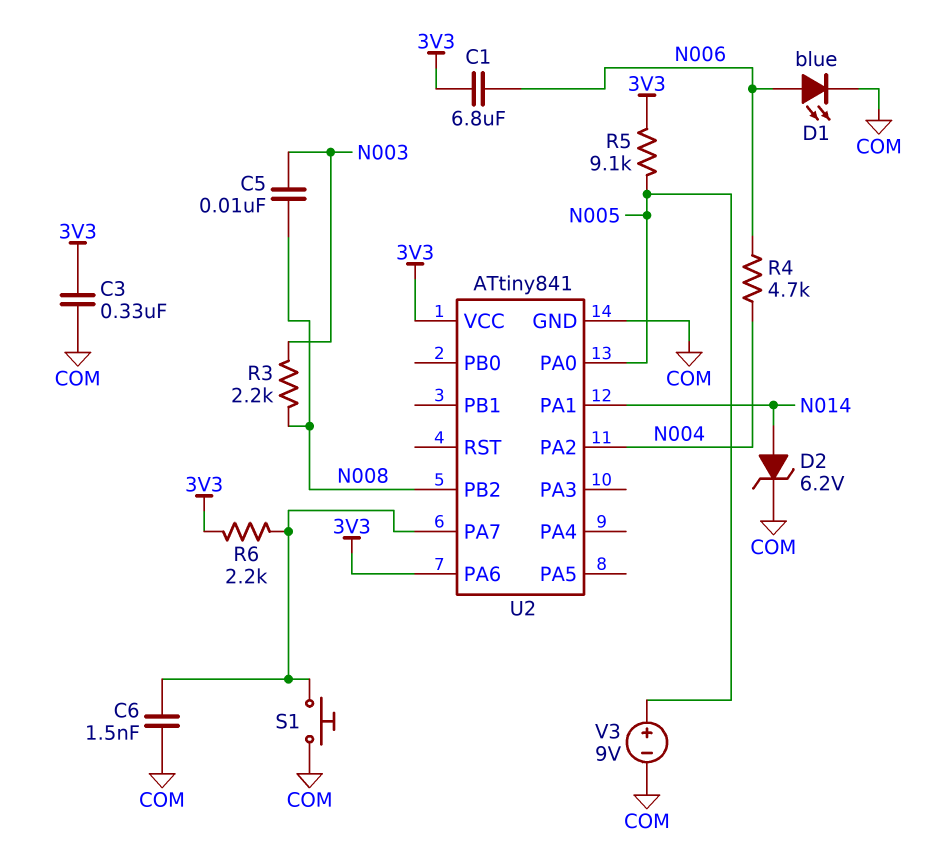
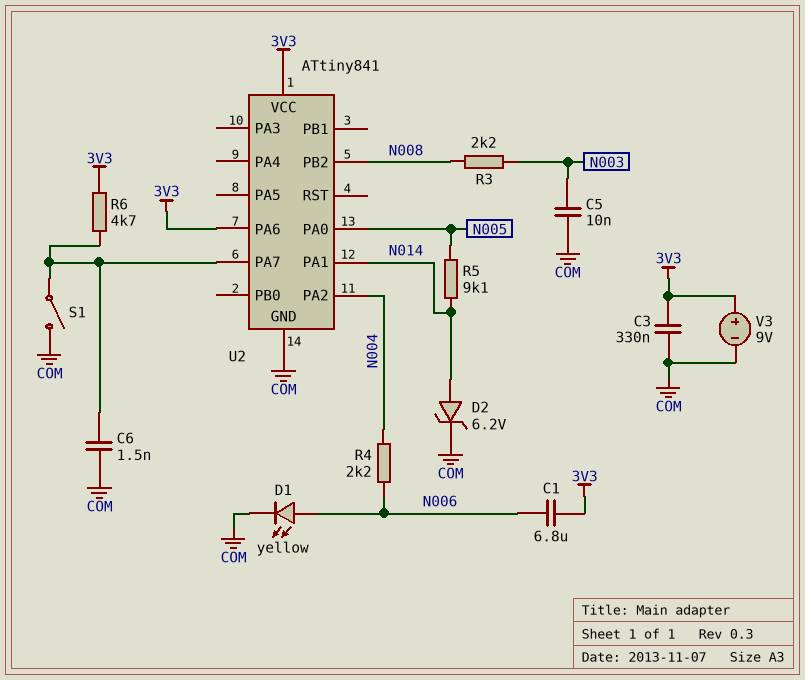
C5: 10nF (N003, N008) -> 10nF (COM, N003)
D1: LED blue (A N006, K COM) -> LED yellow (A N006, K COM)
R4: 4.7k (N004, N006) -> 2.2k (N004, N006)
R5: 9.1k (3V3, N005) -> 9.1k (N005, N014)
R6: 2.2k (3V3, U2/PA7) -> 4.7k (3V3, U2/PA7)
S1: button (COM, U2/PA7) -> switch (COM, U2/PA7)
V3: 9V (plus N005, minus COM) -> 9V (plus 3V3, minus COM)

